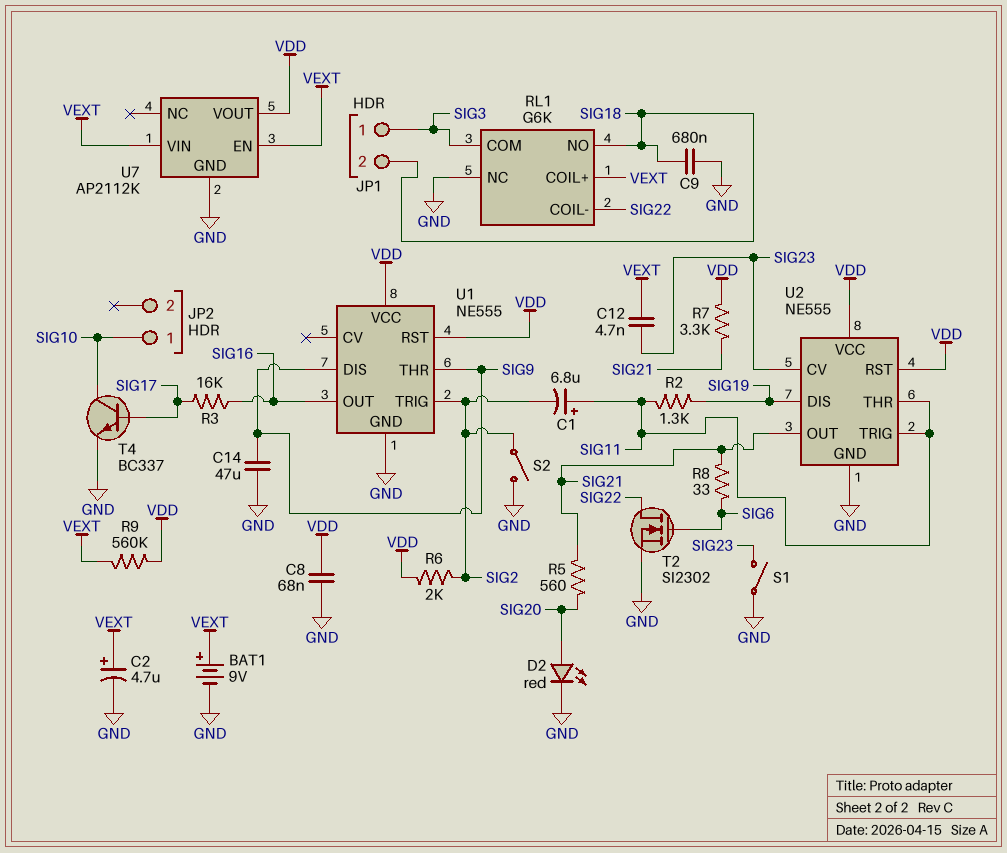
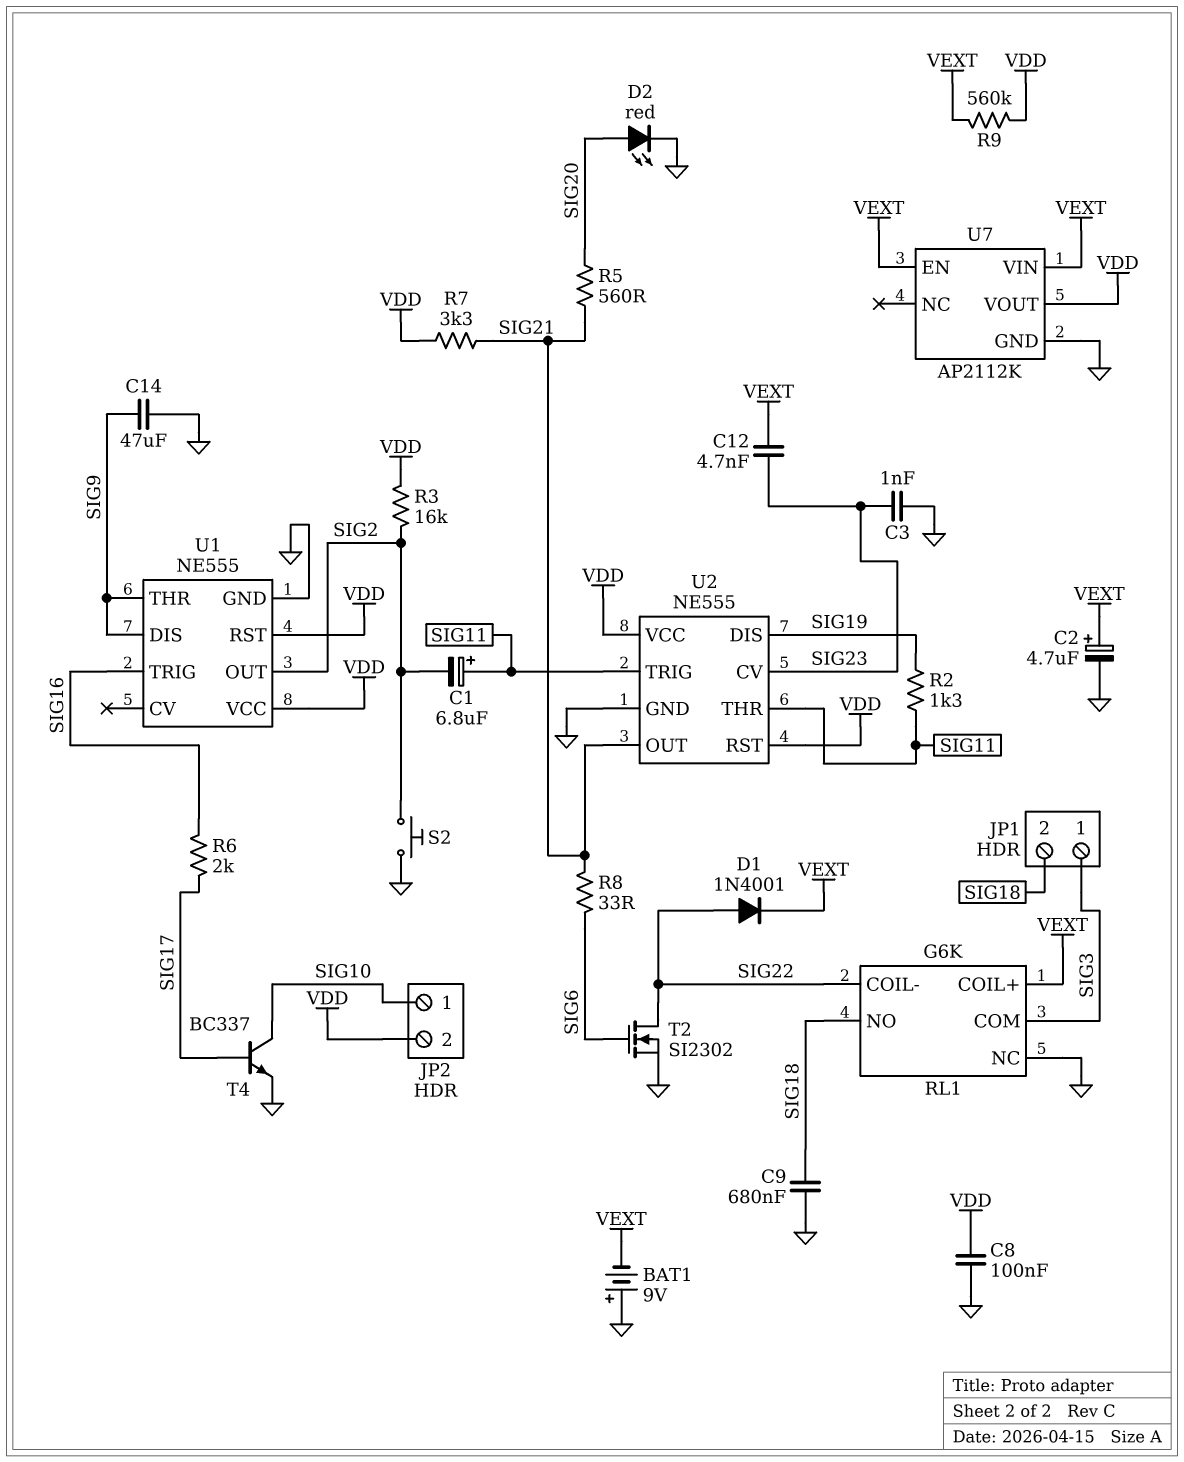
BAT1: 9V (plus VEXT, minus GND) -> 9V (plus GND, minus VEXT)
C3: none -> 1nF (GND, SIG23)
C8: 68nF (GND, VDD) -> 100nF (GND, VDD)
D1: none -> diode 1N4001 (A SIG22, K VEXT)
JP2 pin 2: none -> VDD
R3: 16k (SIG16, SIG17) -> 16k (SIG2, VDD)
R6: 2k (SIG2, VDD) -> 2k (SIG16, SIG17)
S1: switch (GND, SIG23) -> none
S2: switch (GND, SIG2) -> button (GND, SIG2)
U1 pin OUT: SIG16 -> SIG2
U1 pin TRIG: SIG2 -> SIG16

